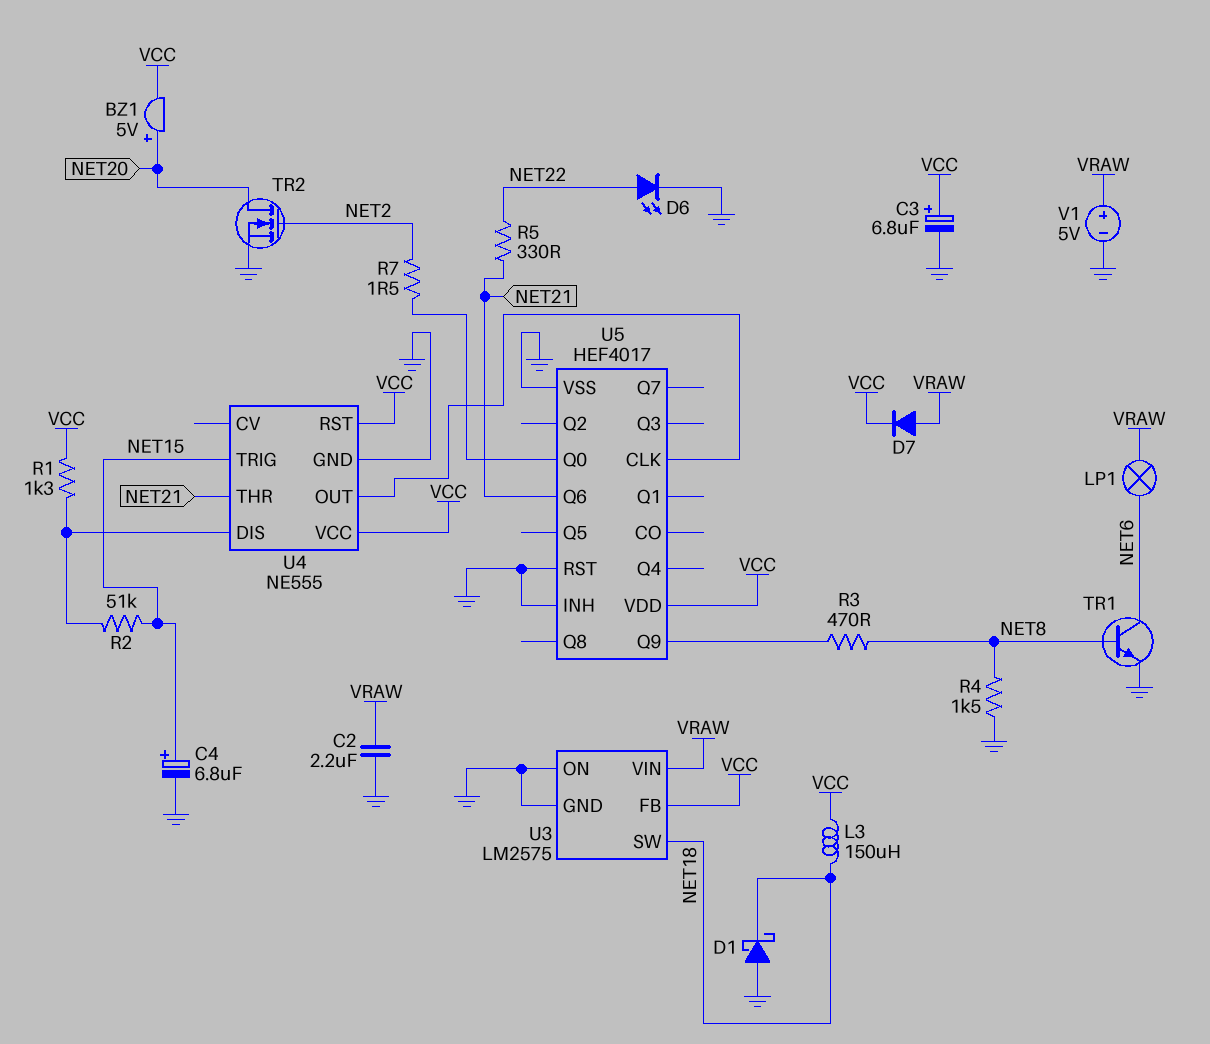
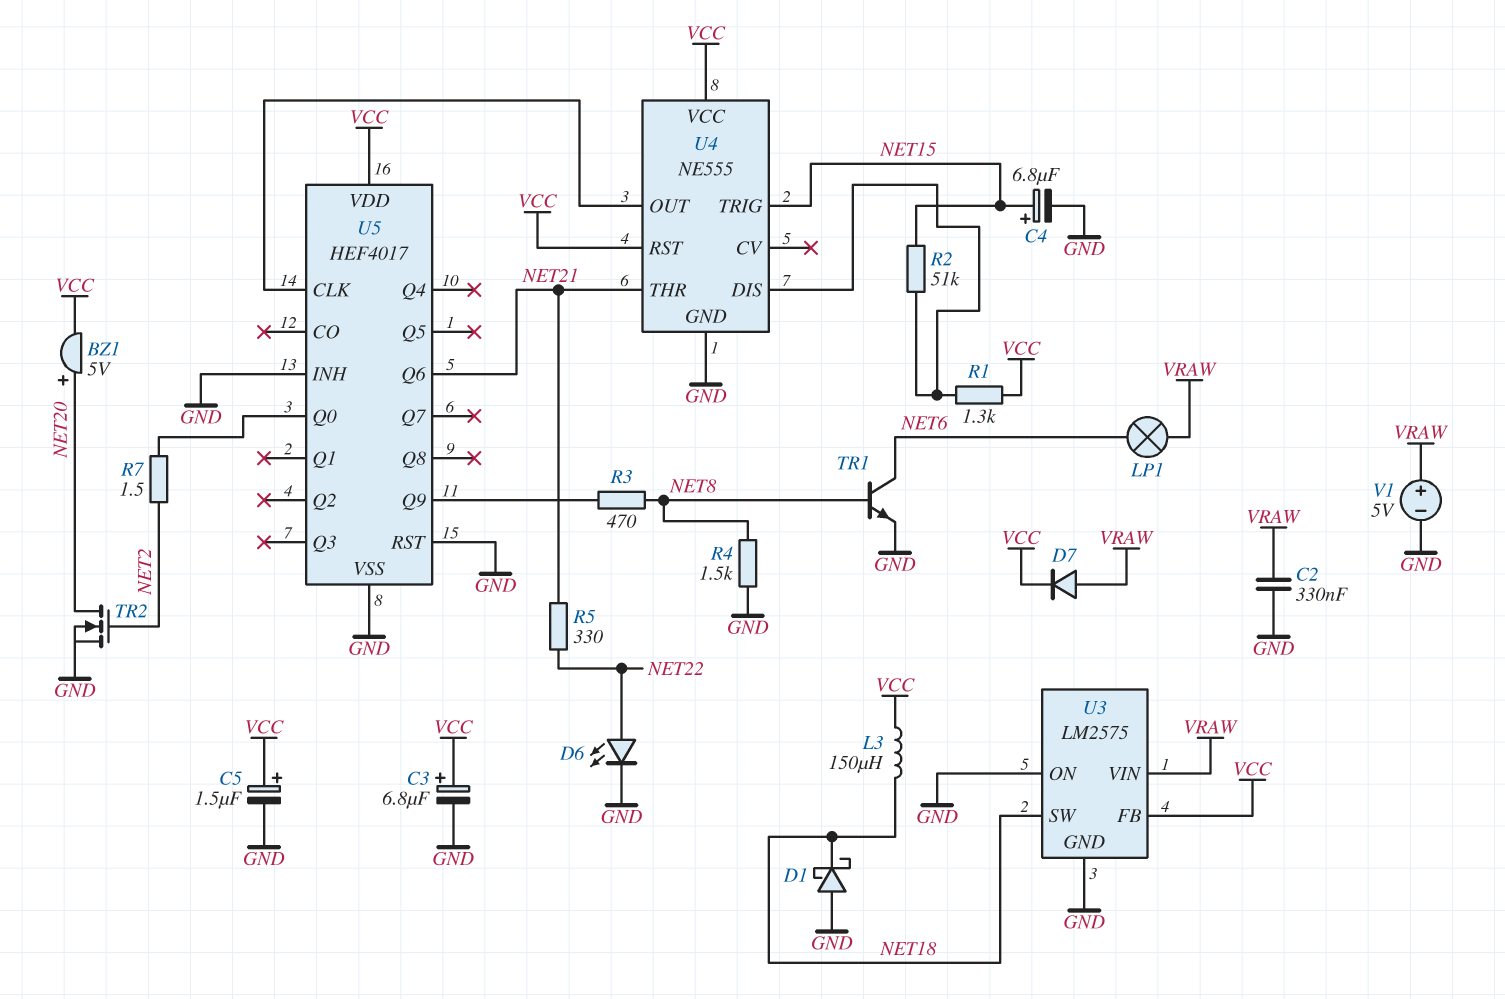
C2: 2.2uF (GND, VRAW) -> 330nF (GND, VRAW)
C5: none -> 1.5uF (plus VCC, minus GND)

